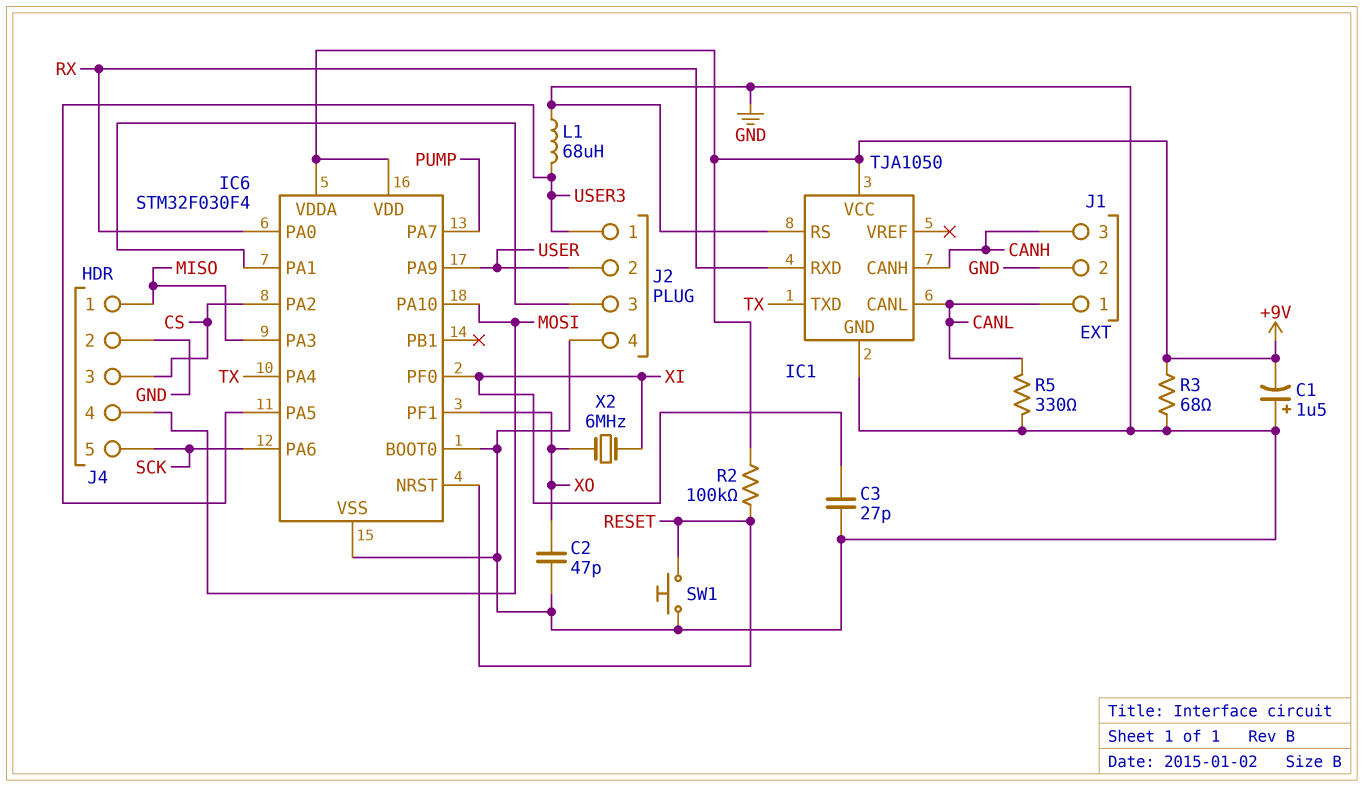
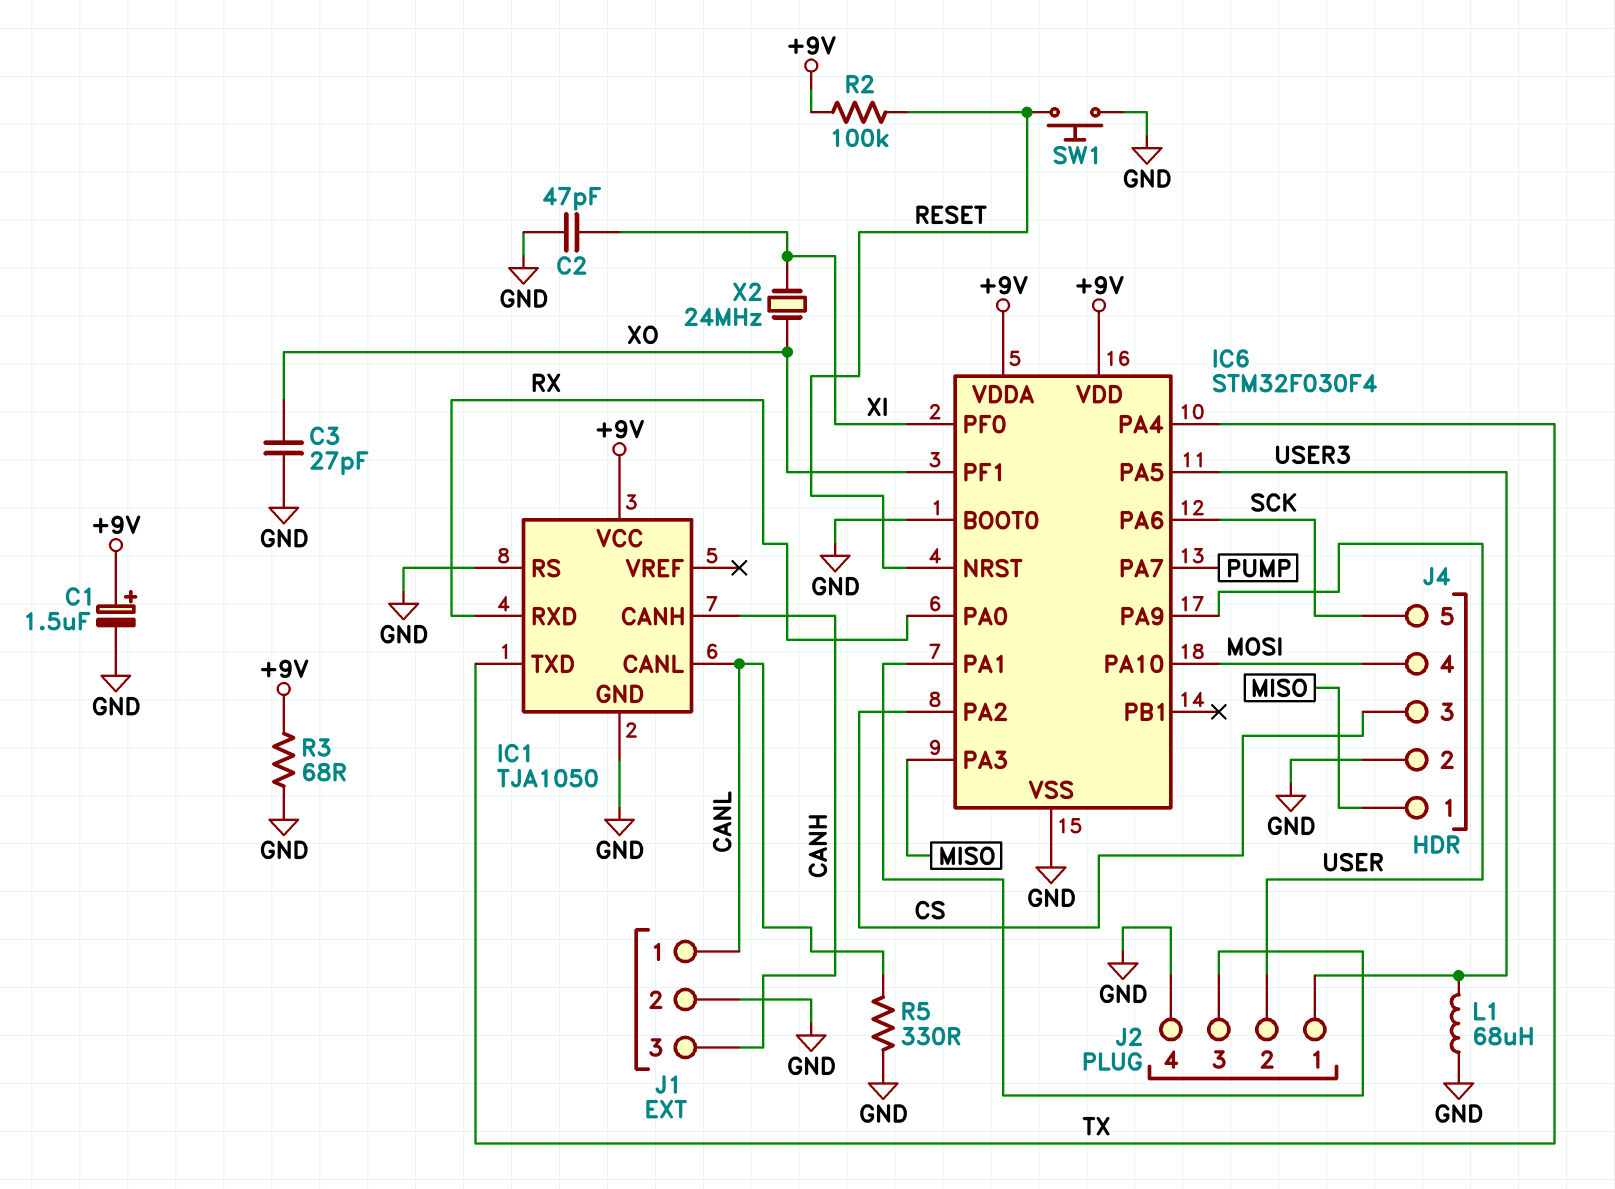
C1: 1.5uF (plus GND, minus +9V) -> 1.5uF (plus +9V, minus GND)
C2: 47pF (GND, XO) -> 47pF (GND, XI)
C3: 27pF (GND, XI) -> 27pF (GND, XO)
X2: 6MHz (XI, XO) -> 24MHz (XI, XO)

